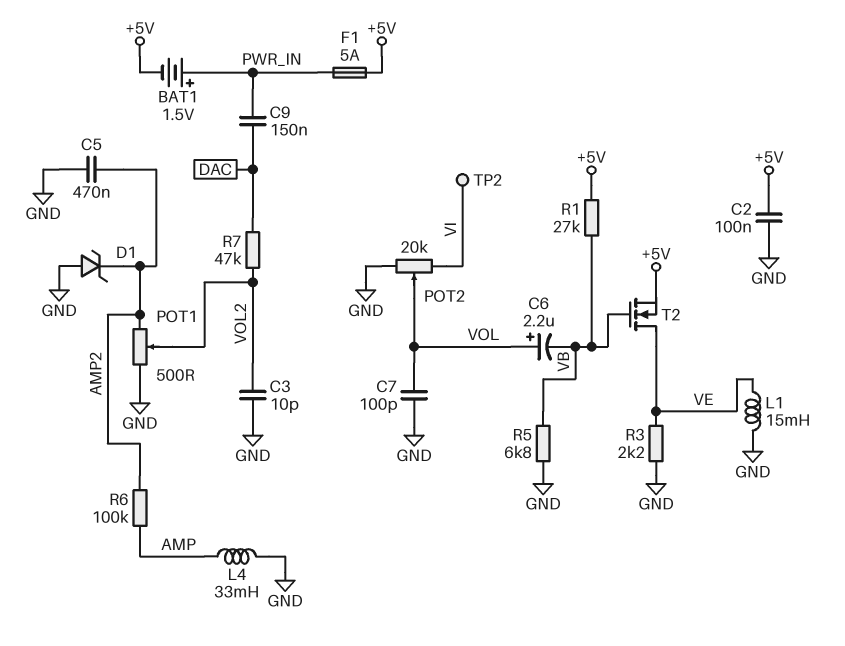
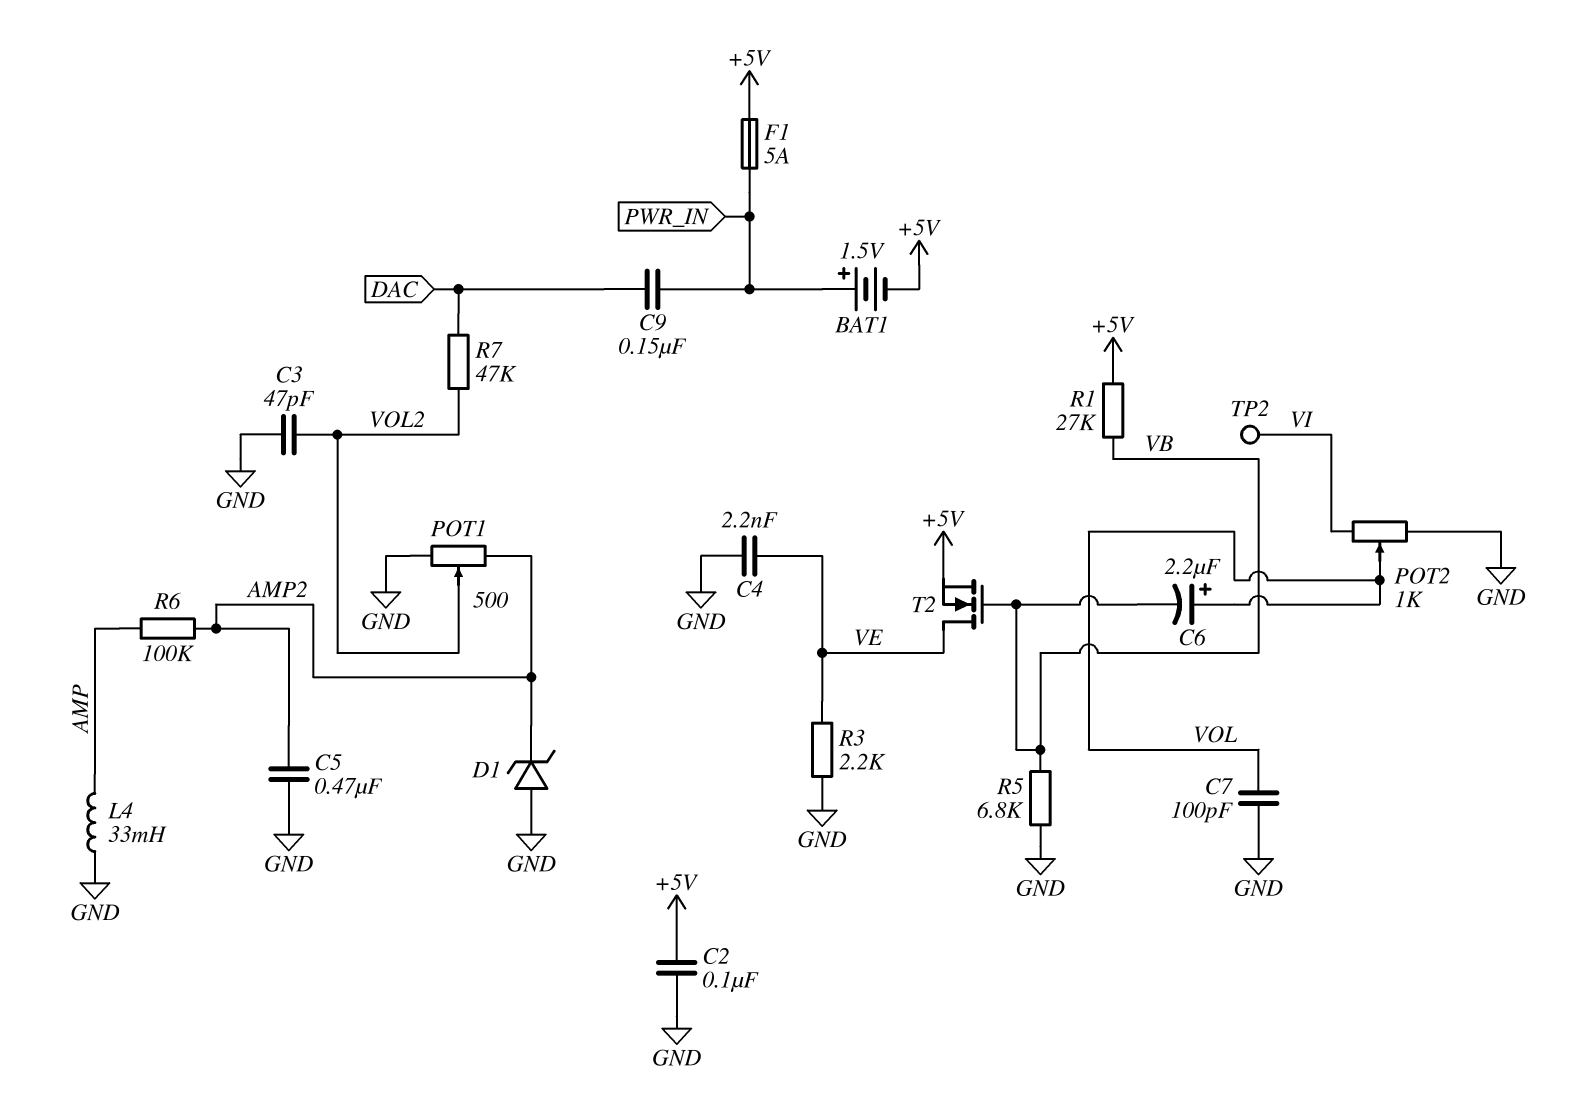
C3: 10pF (GND, VOL2) -> 47pF (GND, VOL2)
C4: none -> 2.2nF (GND, VE)
L1: 15mH (GND, VE) -> none
POT2: 20k (GND, VI, wiper VOL) -> 1k (GND, VI, wiper VOL)

